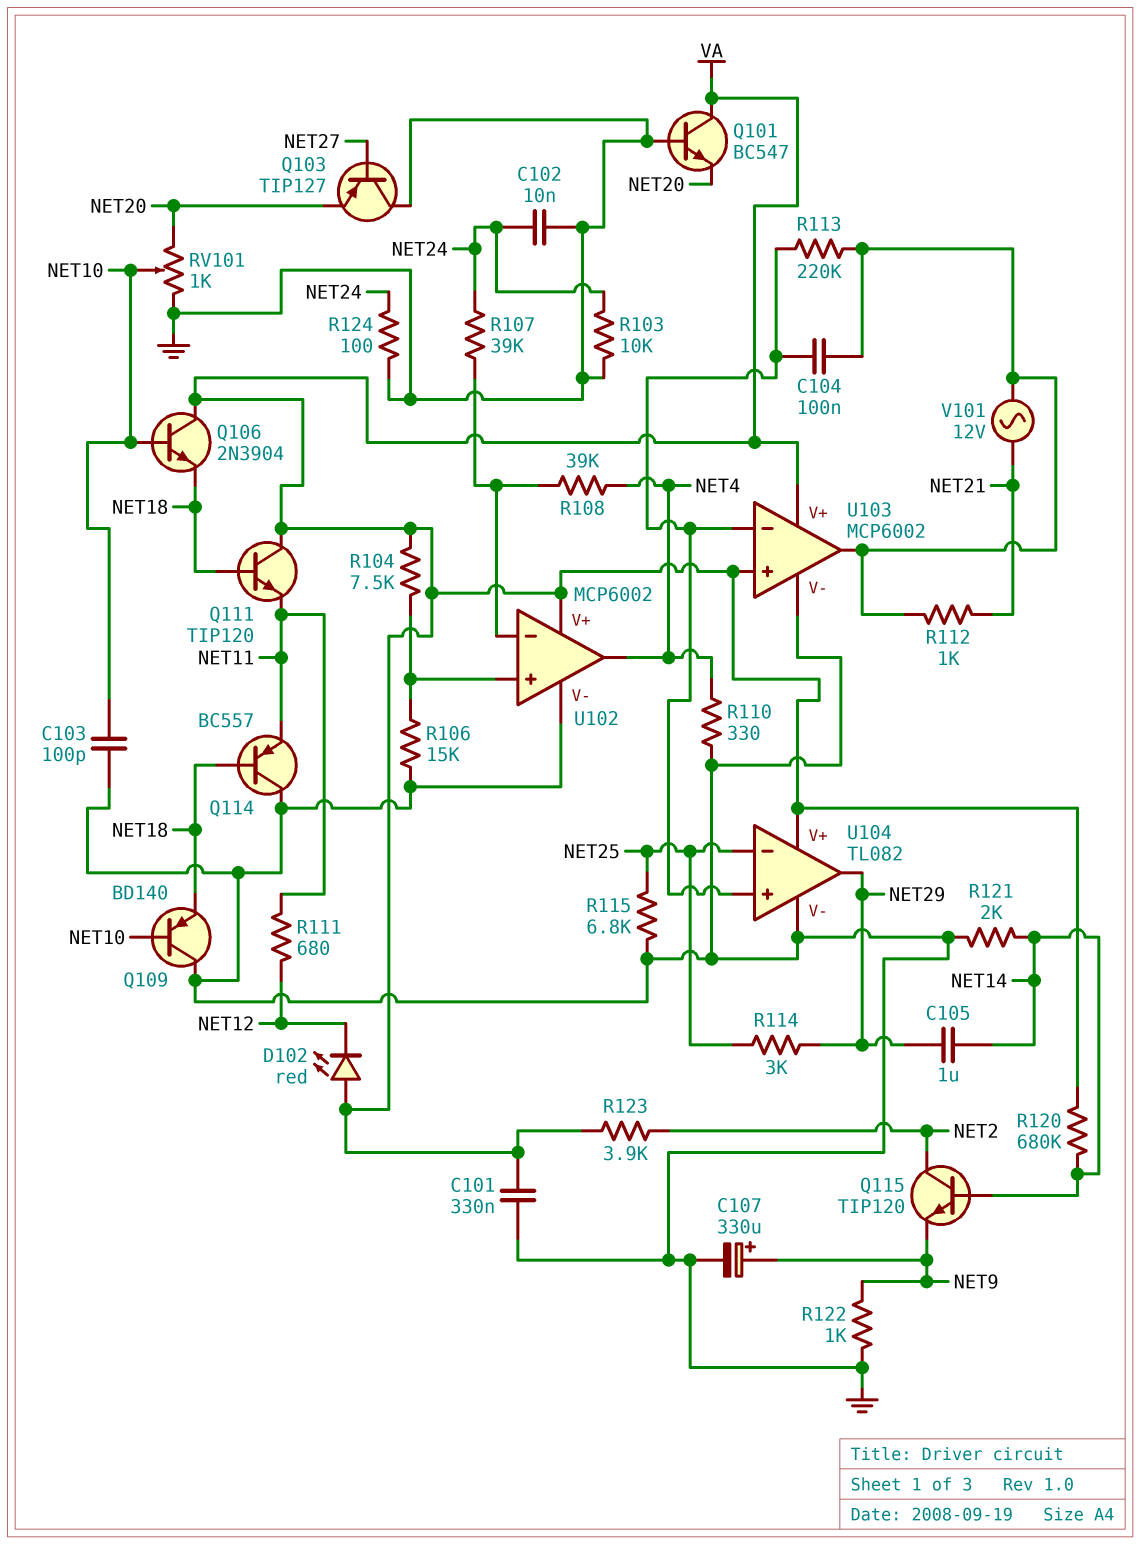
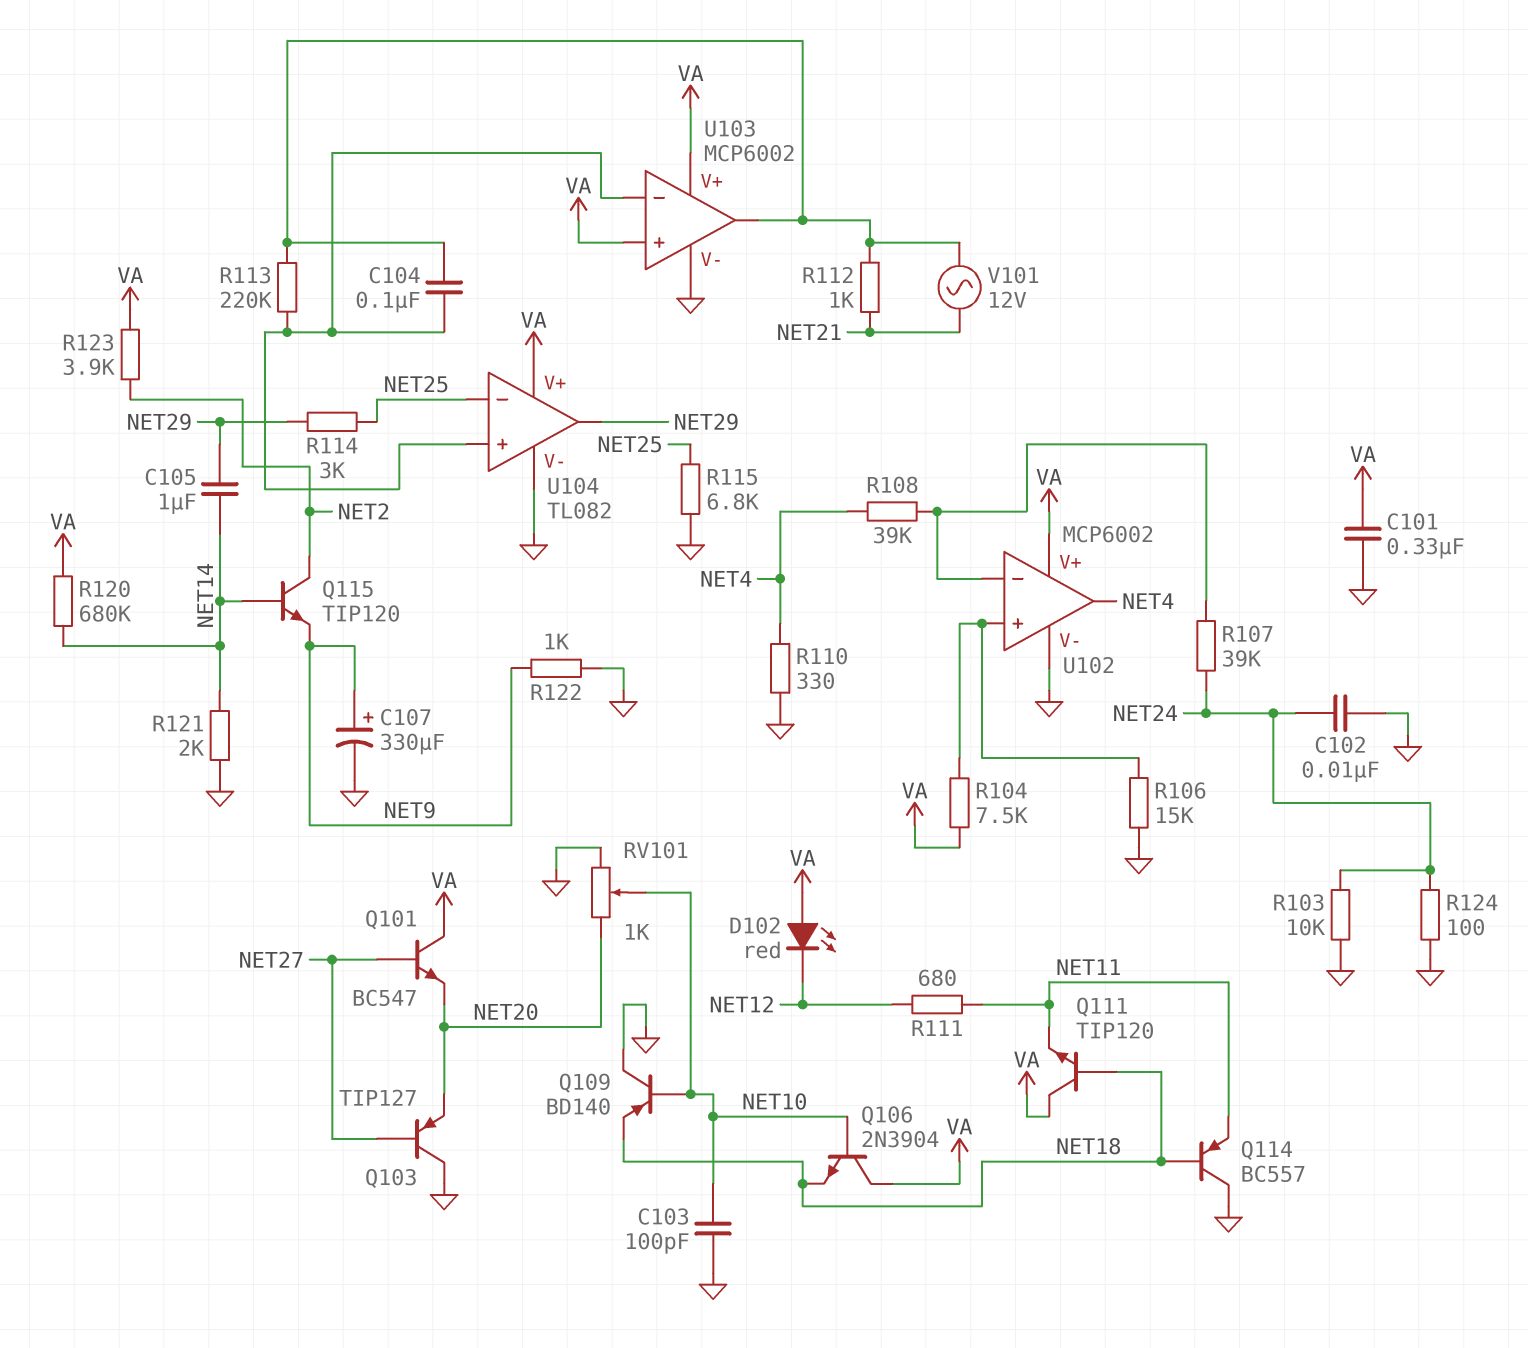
Q101: NPN BC547 (B GND, C VA, E NET20) -> NPN BC547 (B NET27, C VA, E NET20)

